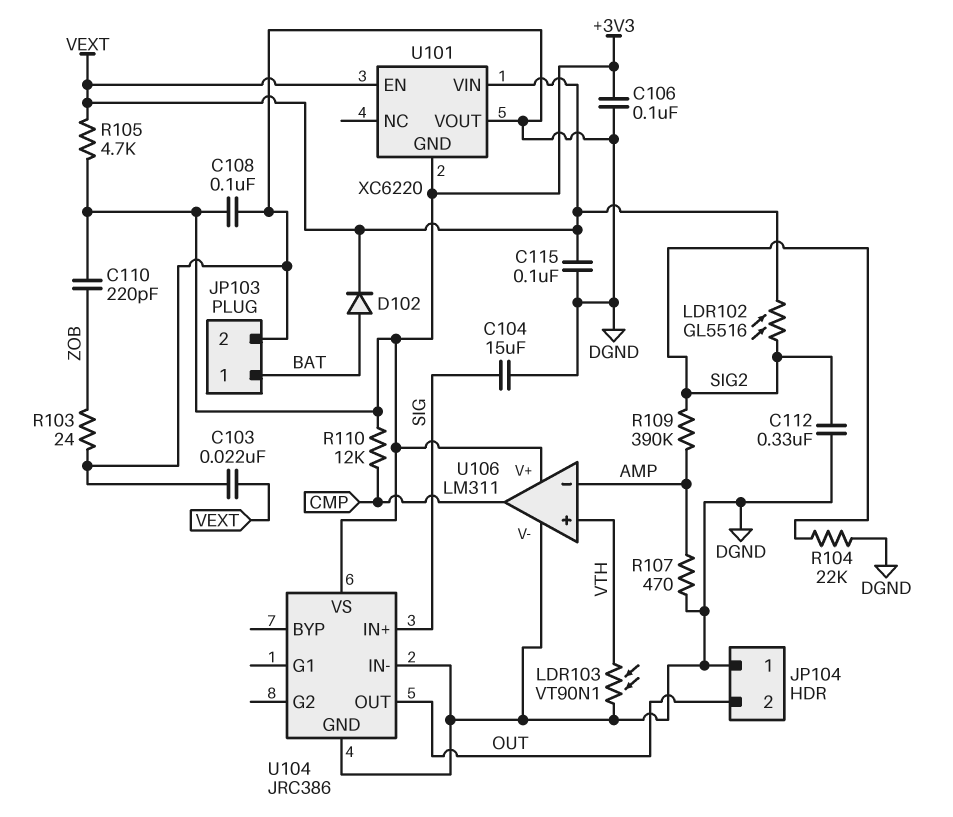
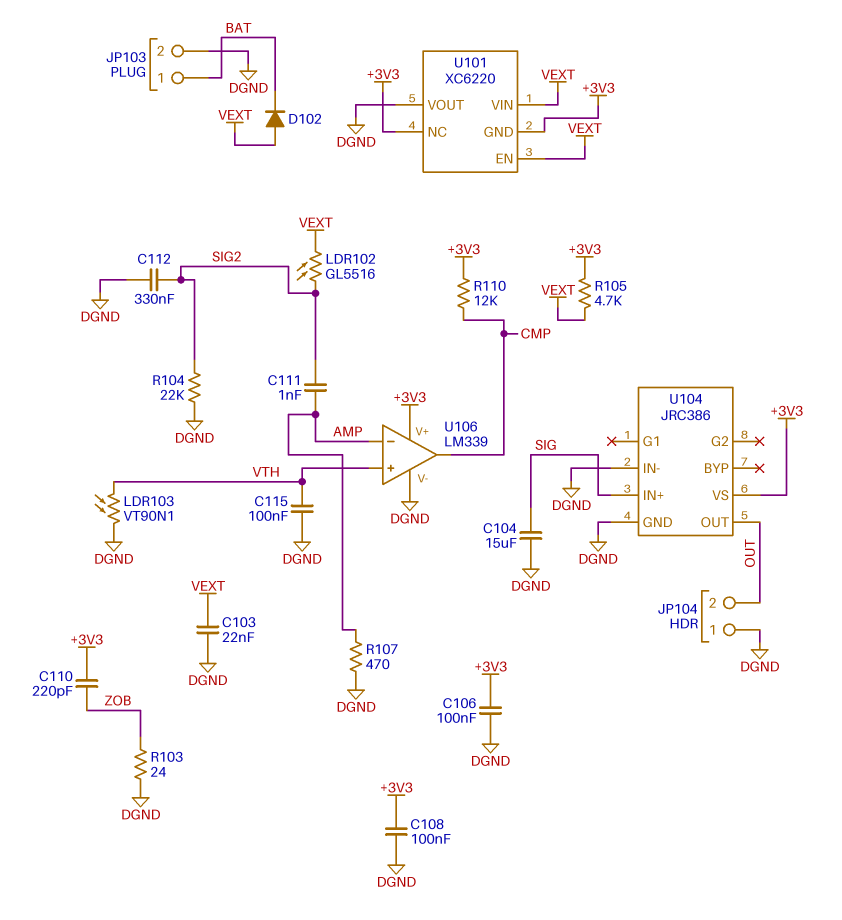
C111: none -> 1nF (AMP, SIG2)
C115: 100nF (DGND, VEXT) -> 100nF (DGND, VTH)
D102: diode (A BAT, K VEXT) -> diode (A VEXT, K BAT)
R109: 390k (AMP, SIG2) -> none
U101 pin NC: none -> +3V3
U106: LM311 -> LM339

